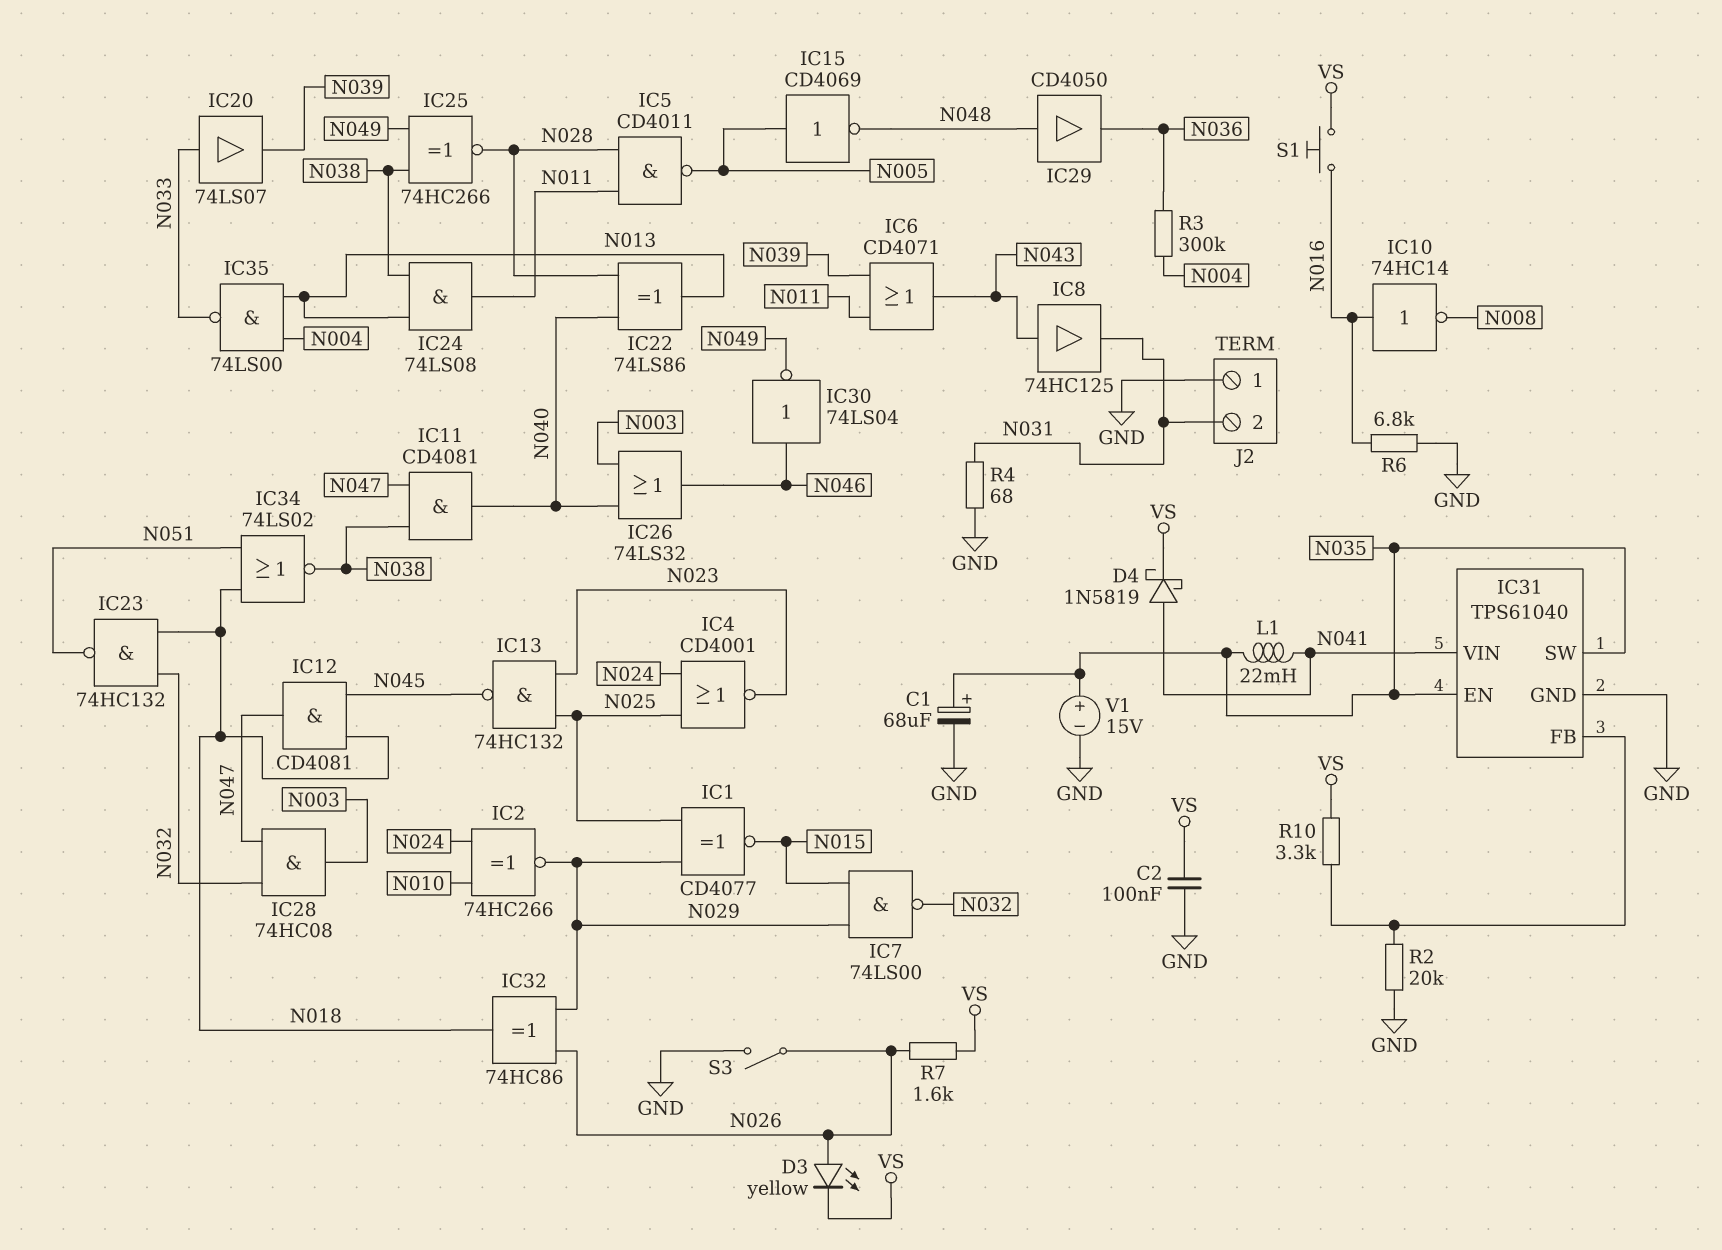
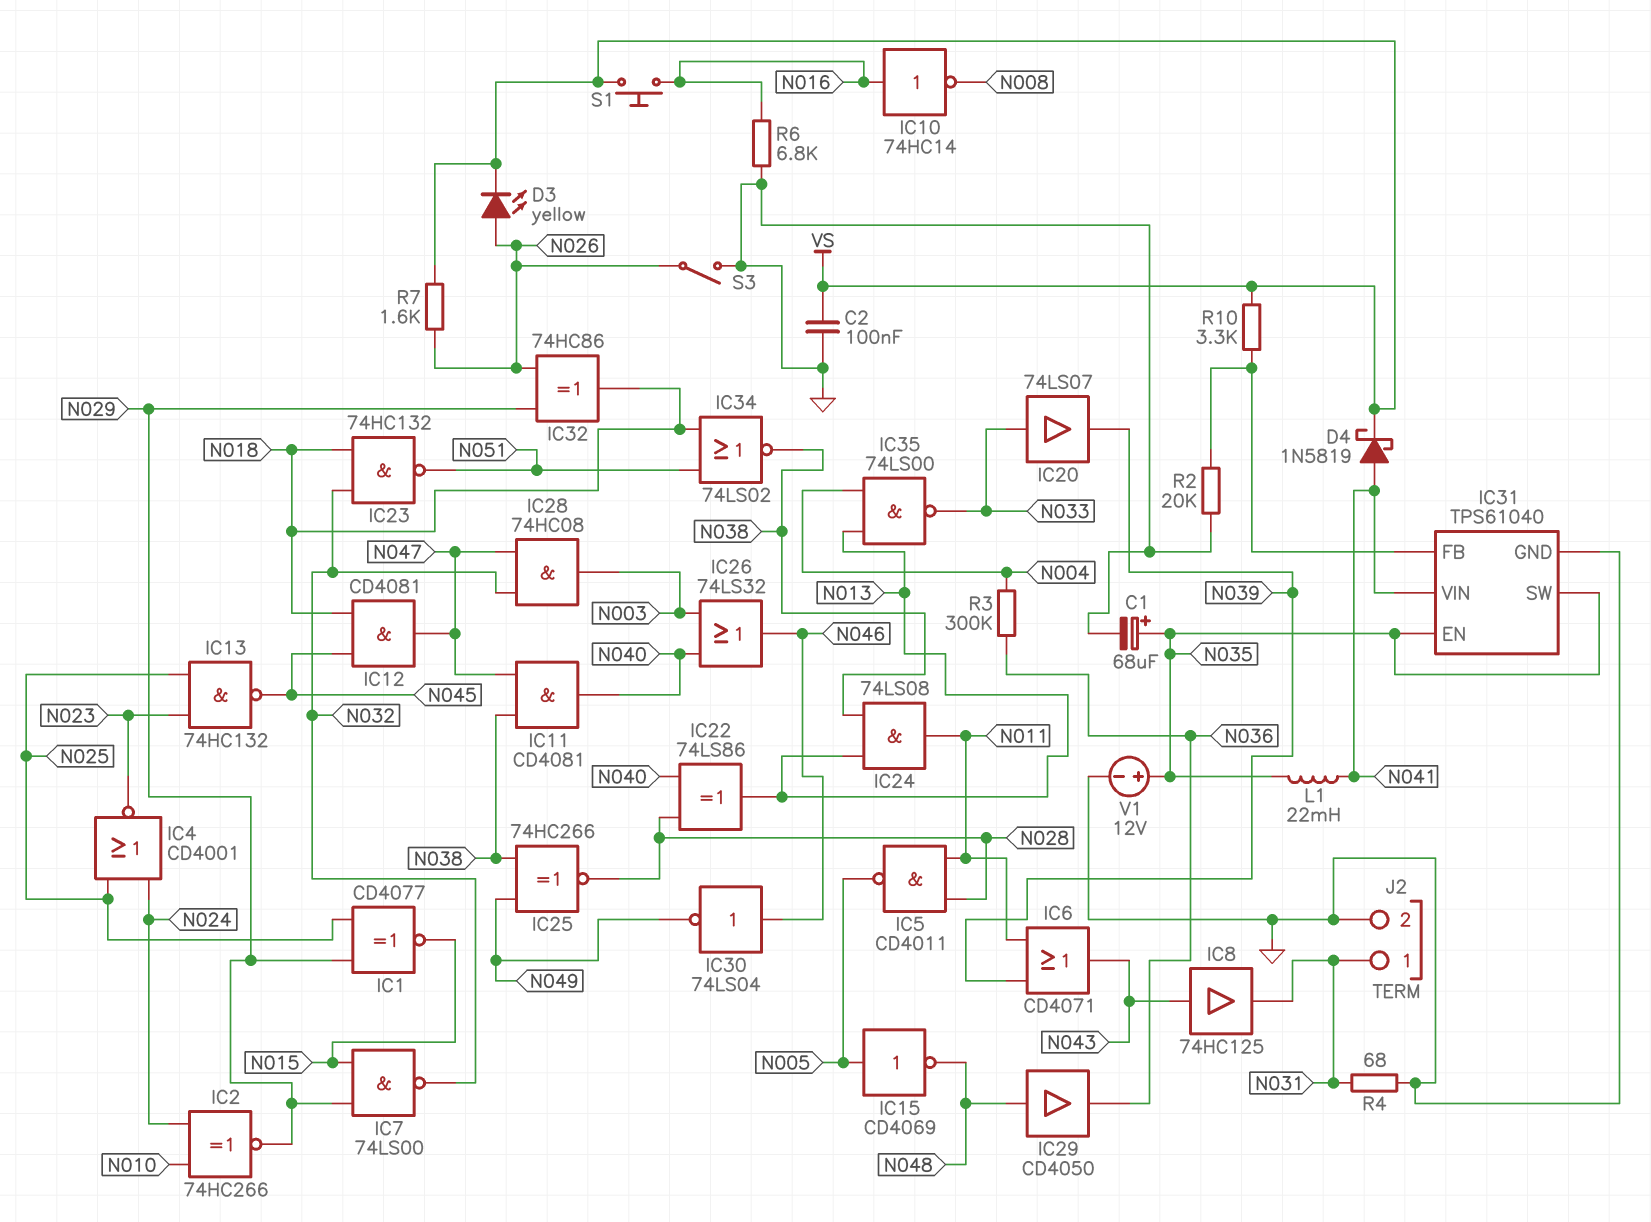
J2 pin 1: GND -> N031
J2 pin 2: N031 -> GND
V1: 15V (plus N035, minus GND) -> 12V (plus N035, minus GND)

